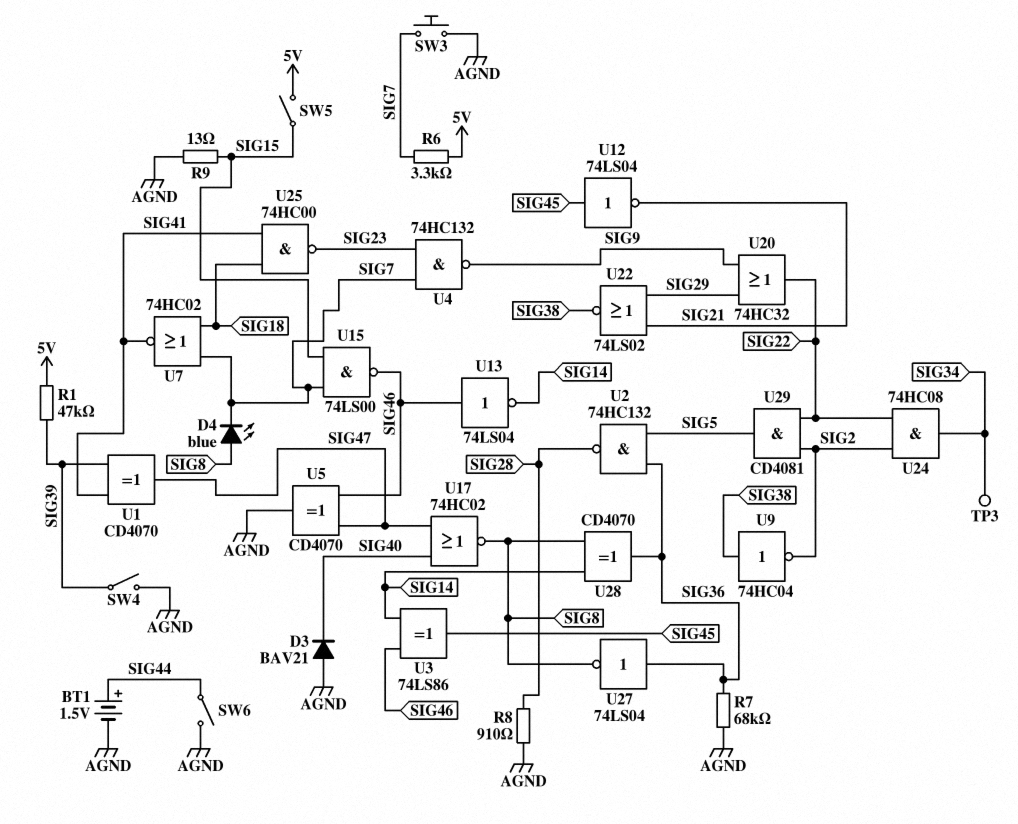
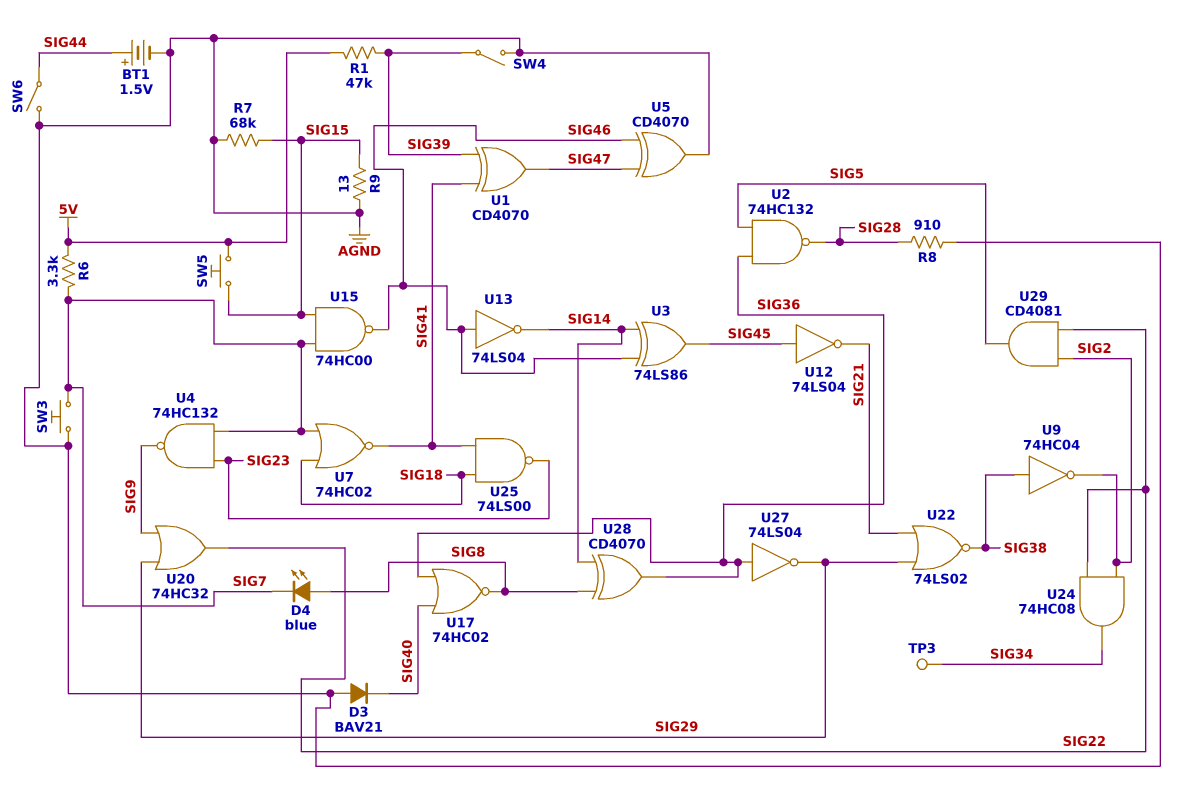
R7: 68k (AGND, SIG36) -> 68k (AGND, SIG15)
SW5: switch (5V, SIG15) -> button (5V, SIG15)
U15: NAND 74LS00 (in SIG7, in SIG15, out SIG46) -> NAND 74HC00 (in SIG7, in SIG15, out SIG46)
U17: NOR 74HC02 (in SIG40, in SIG47, out SIG8) -> NOR 74HC02 (in SIG36, in SIG40, out SIG8)
U25: NAND 74HC00 (in SIG18, in SIG41, out SIG23) -> NAND 74LS00 (in SIG18, in SIG41, out SIG23)
U27: NOT 74LS04 (in SIG36, out SIG8) -> NOT 74LS04 (in SIG36, out SIG29)

